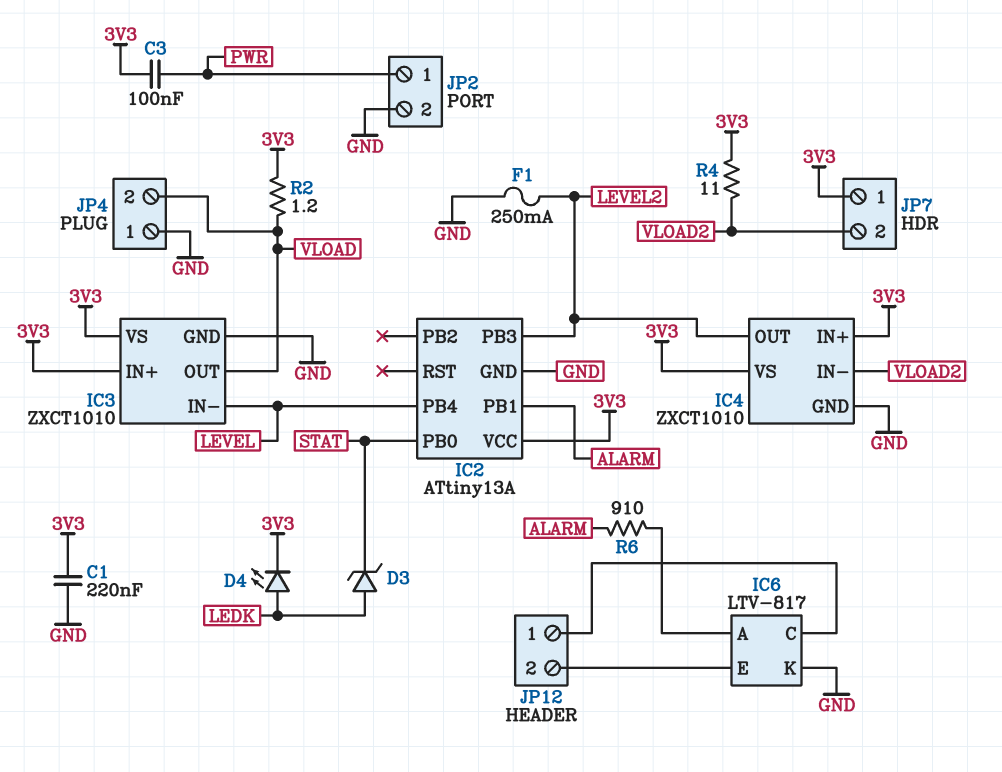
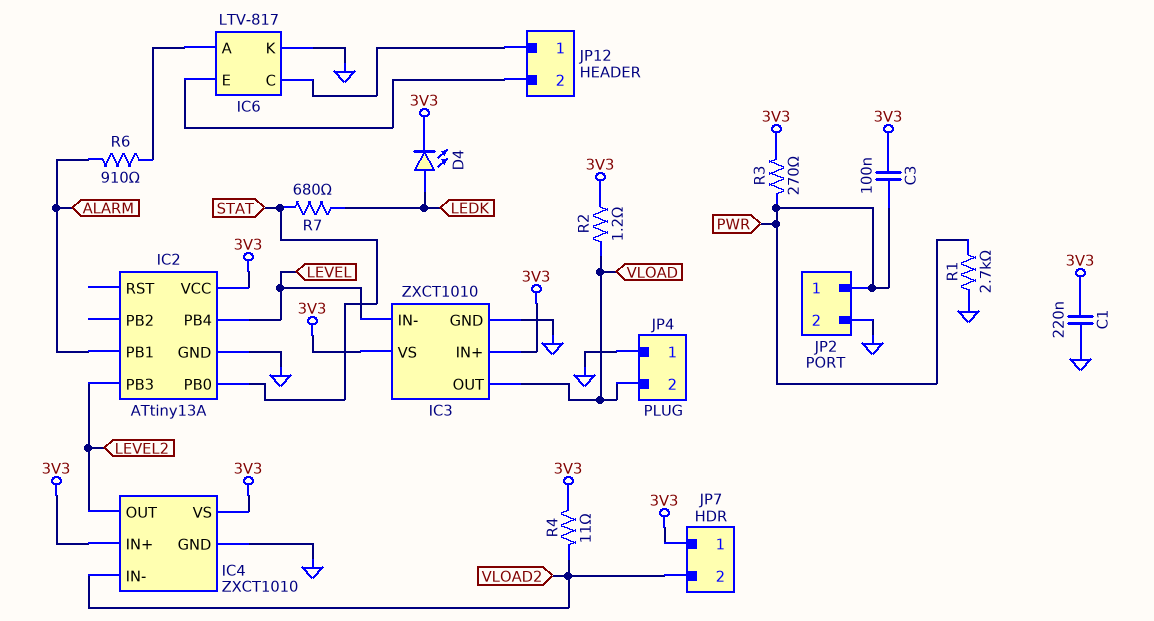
D3: zener (A LEDK, K STAT) -> none
F1: 250mA (GND, LEVEL2) -> none
R1: none -> 2.7k (GND, PWR)
R3: none -> 270 (3V3, PWR)
R7: none -> 680 (LEDK, STAT)

